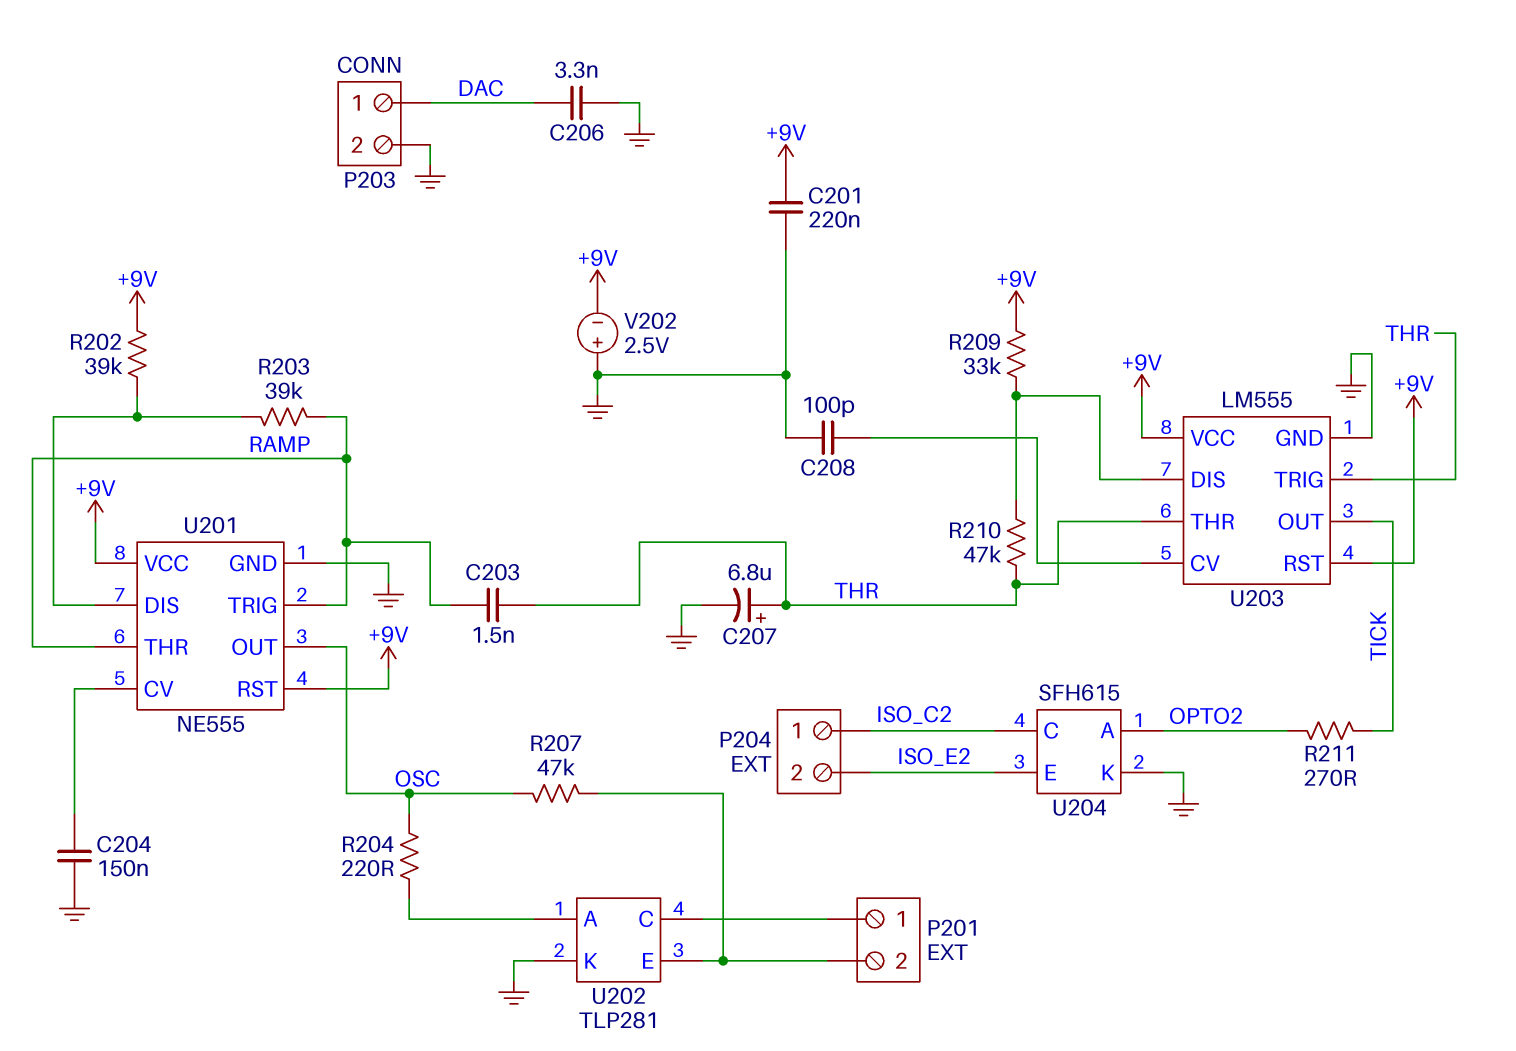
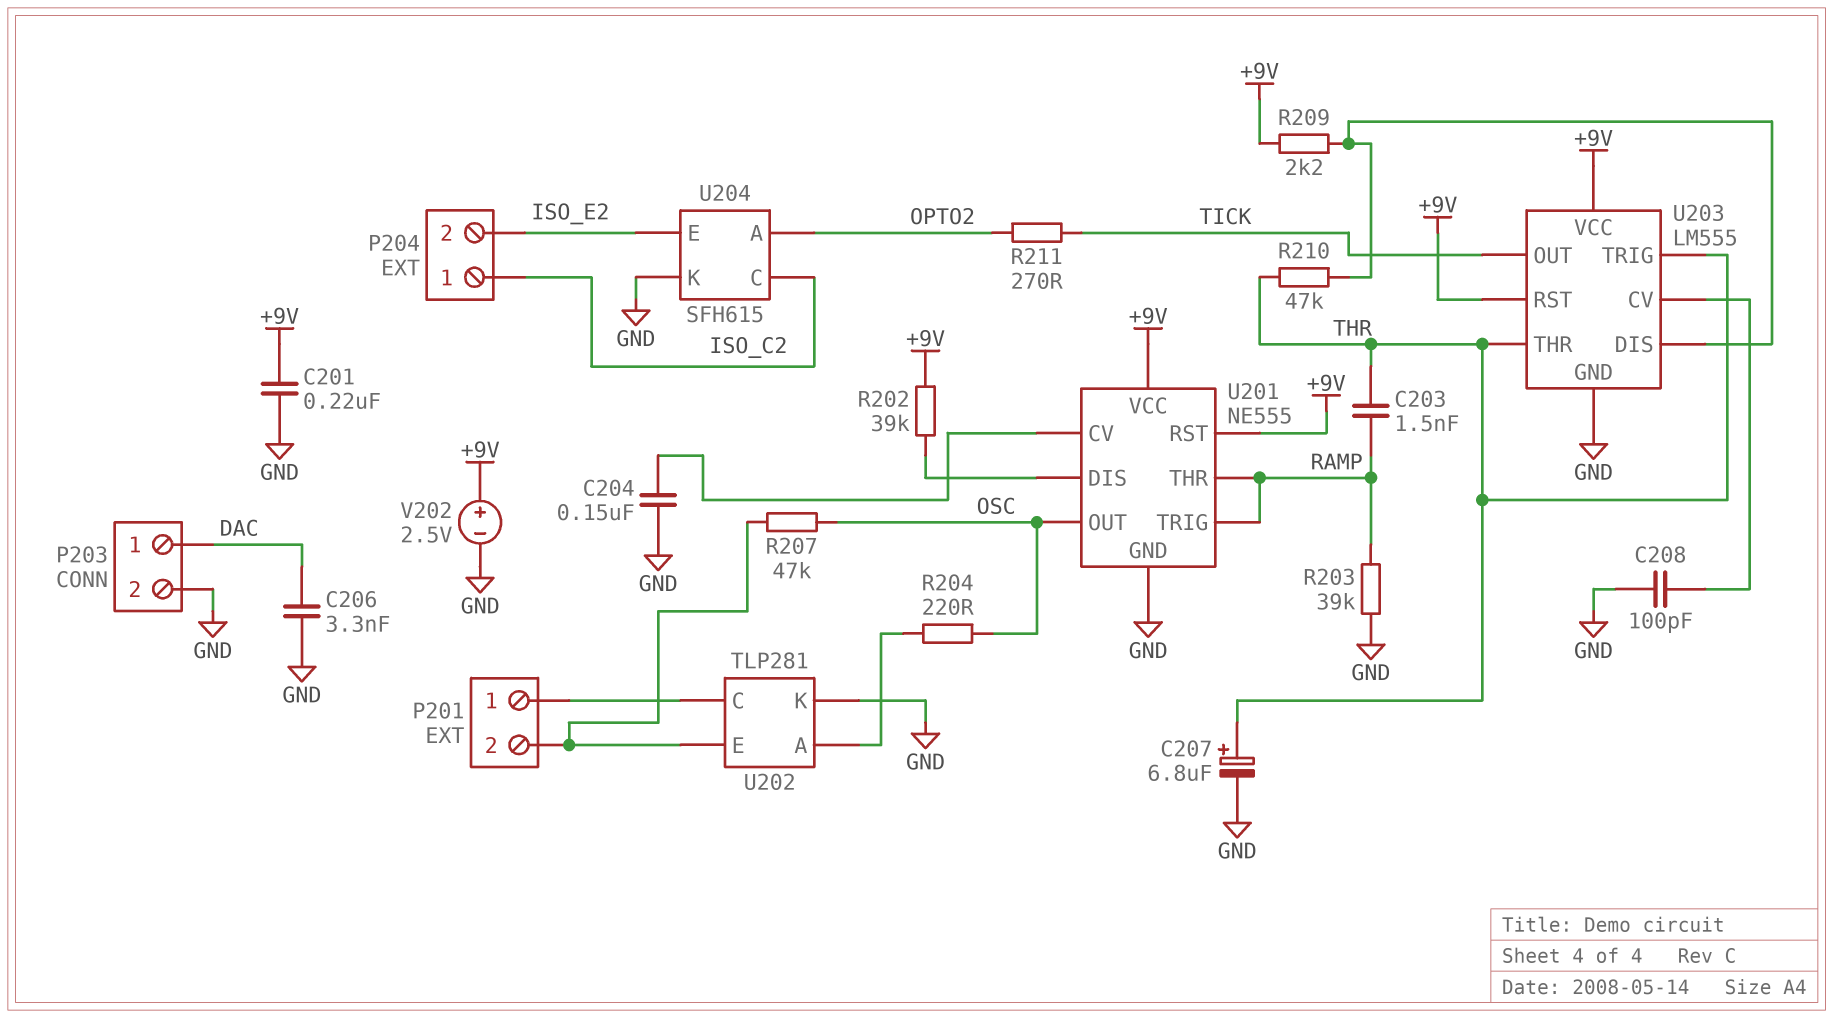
R203: 39k (RAMP, U201/DIS) -> 39k (GND, RAMP)
R209: 33k (+9V, U203/DIS) -> 2.2k (+9V, U203/DIS)
V202: 2.5V (plus GND, minus +9V) -> 2.5V (plus +9V, minus GND)

